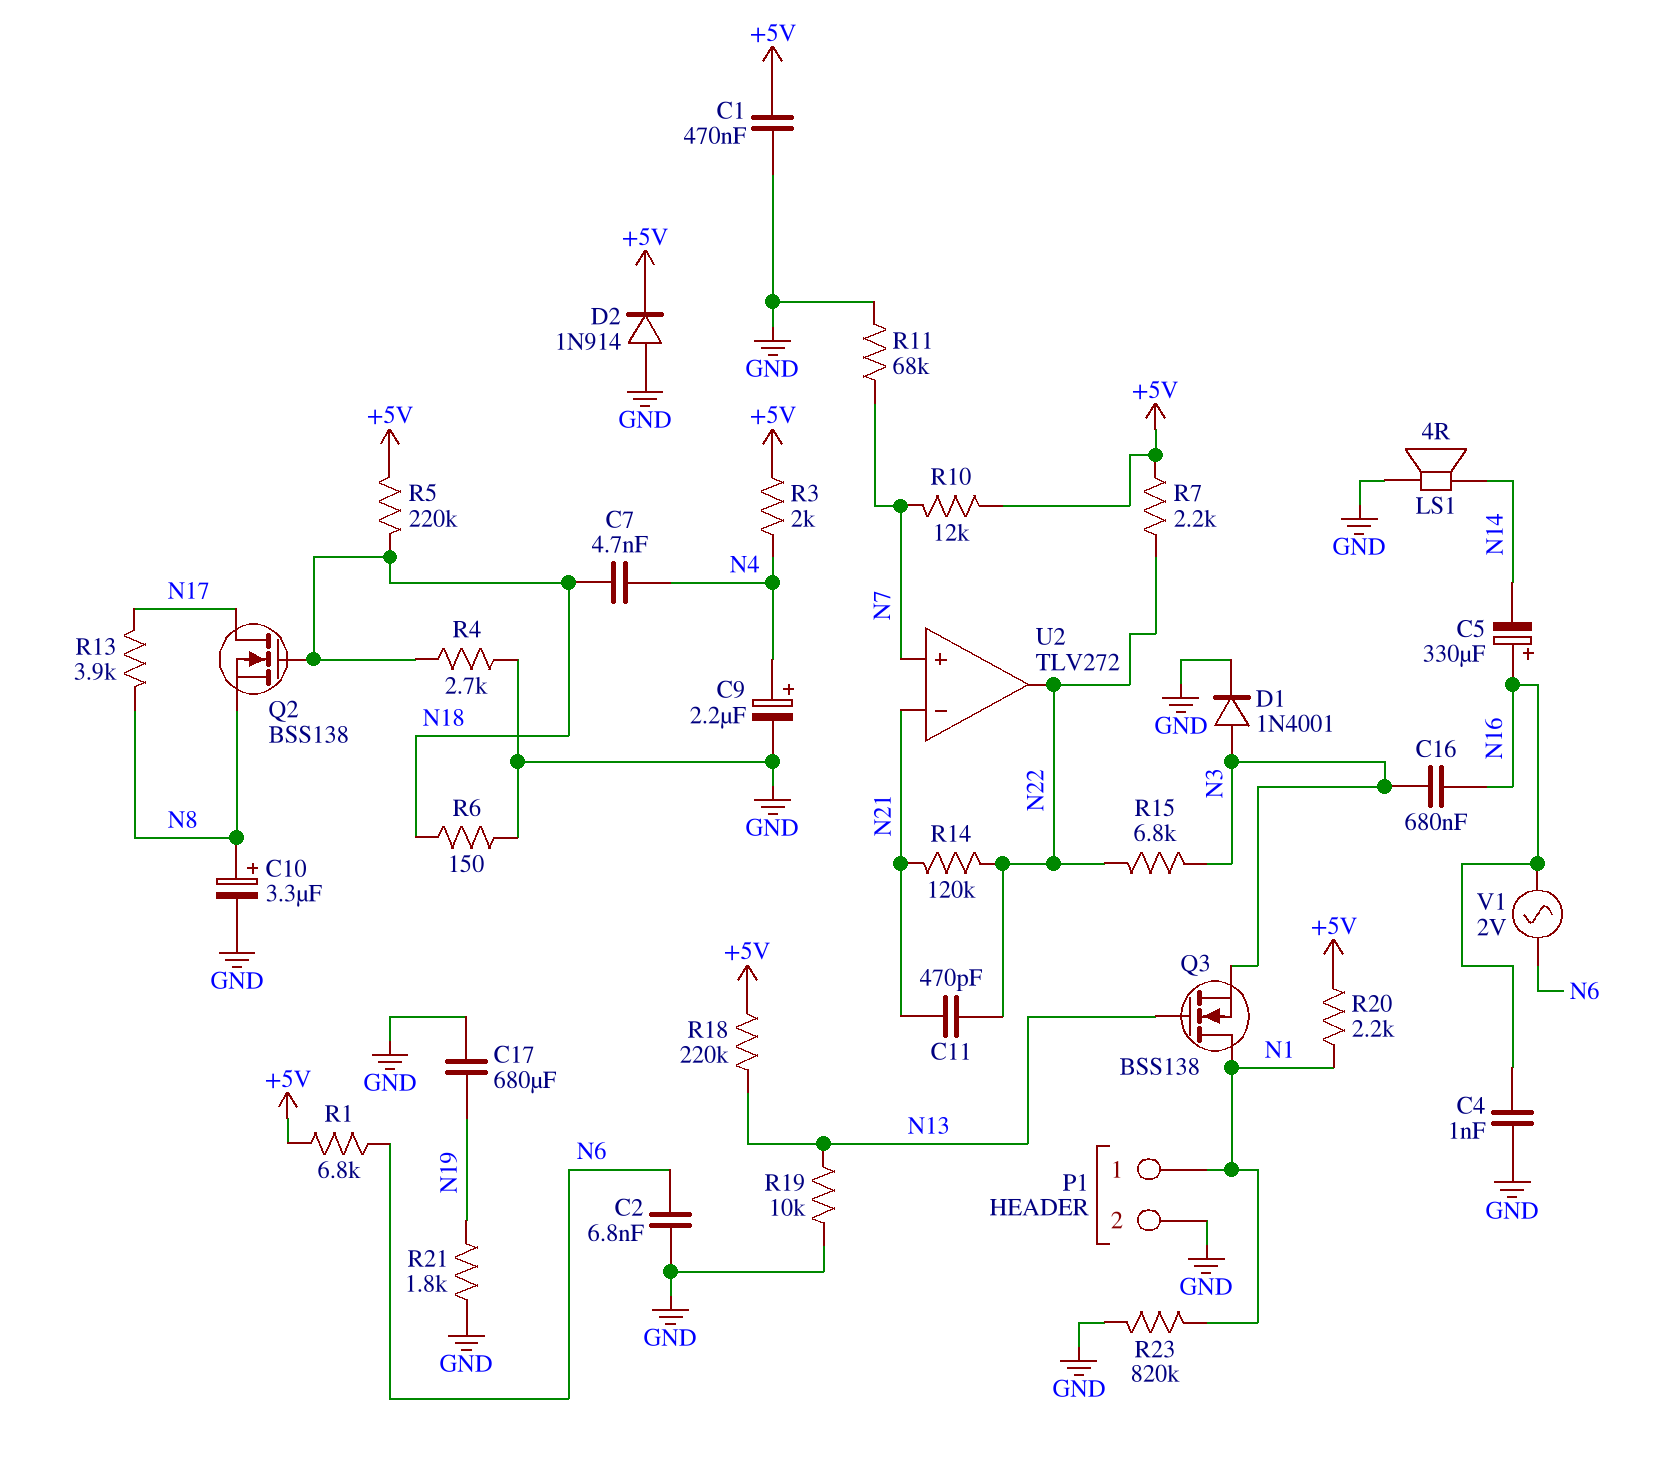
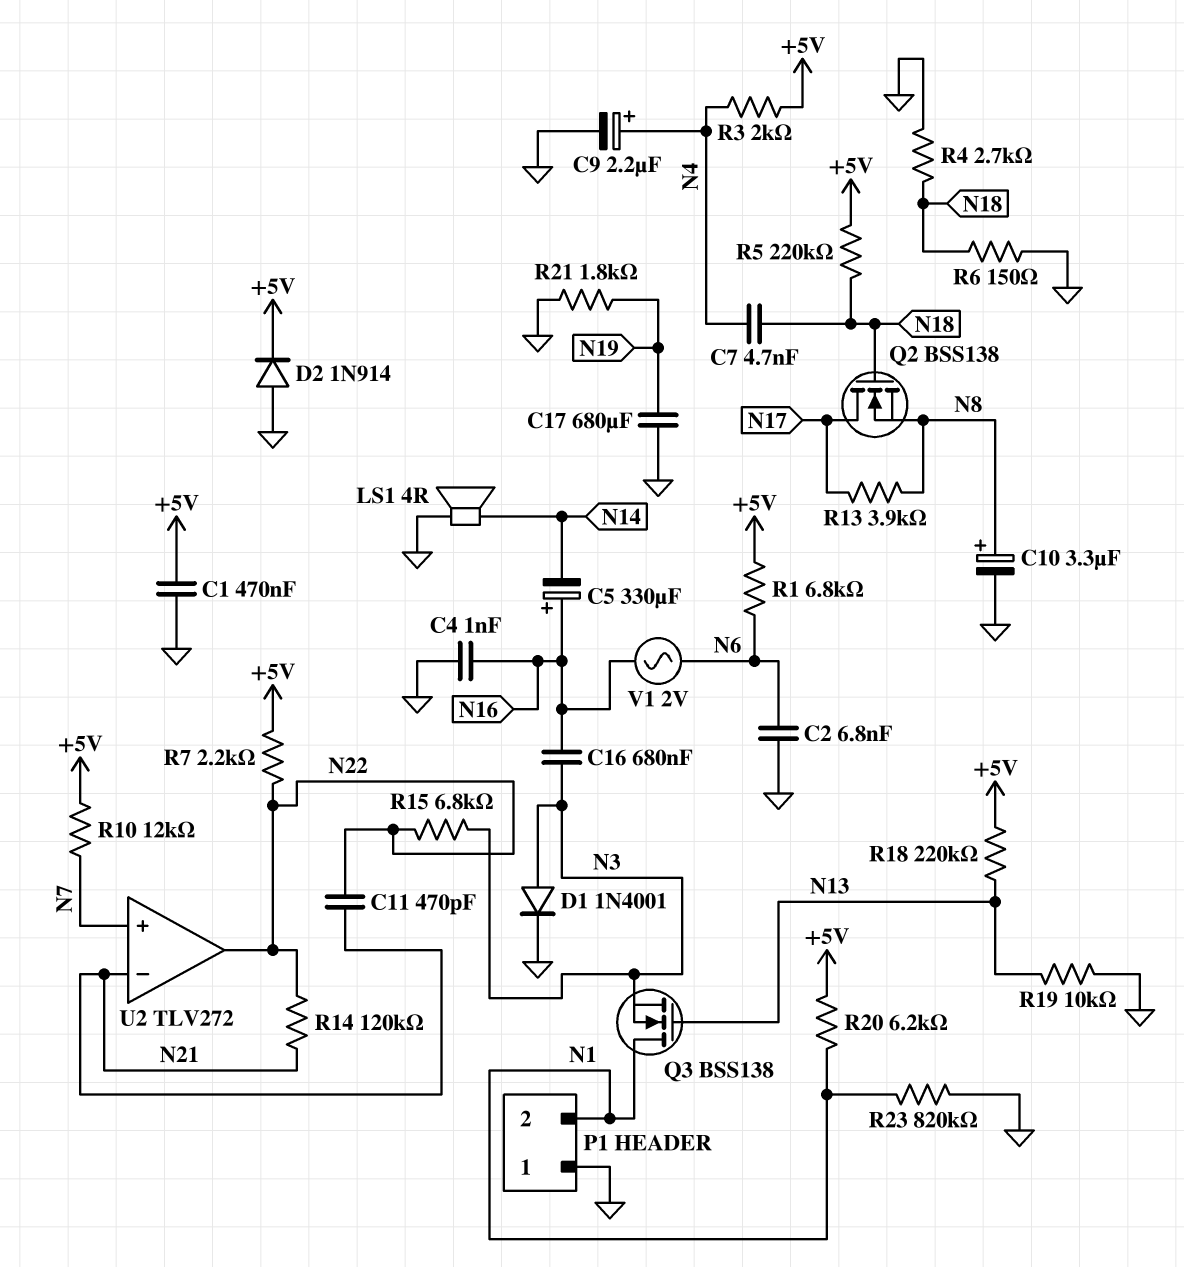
P1 pin 1: N1 -> GND
P1 pin 2: GND -> N1
R11: 68k (GND, N7) -> none
R20: 2.2k (+5V, N1) -> 6.2k (+5V, N1)

